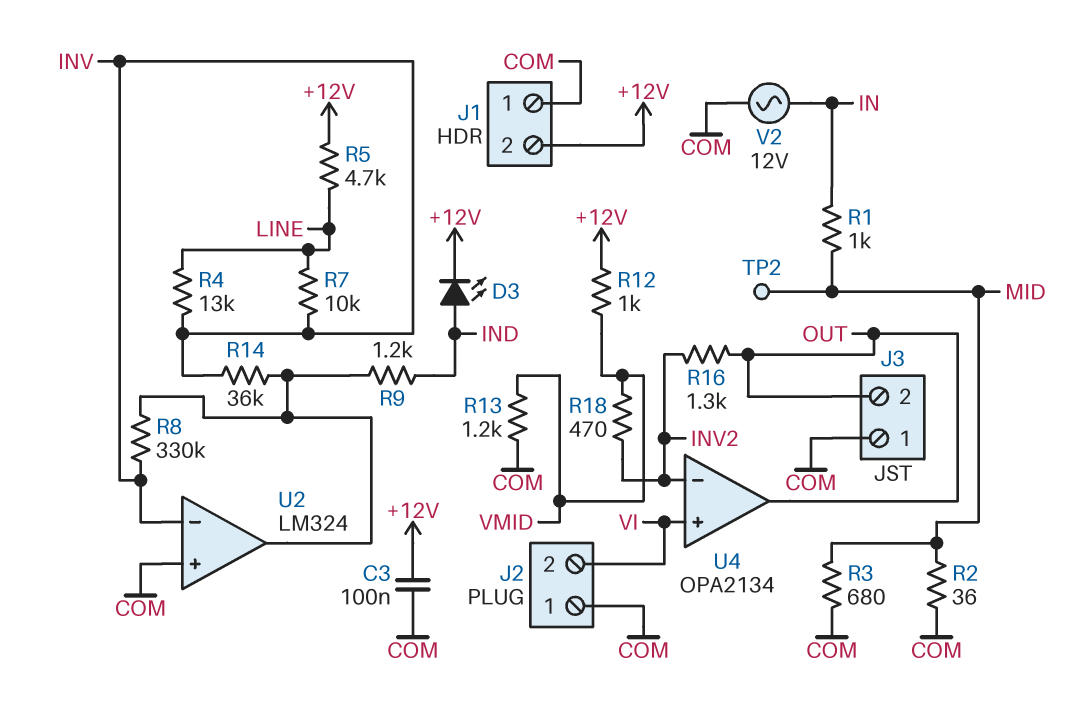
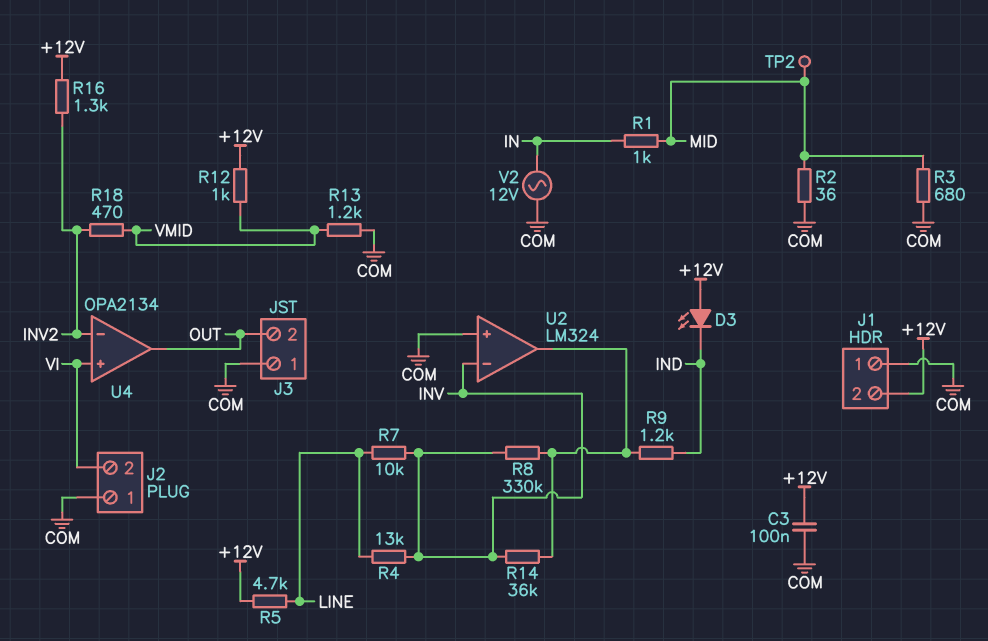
D3: LED (A IND, K +12V) -> LED (A +12V, K IND)
R16: 1.3k (INV2, OUT) -> 1.3k (+12V, INV2)

